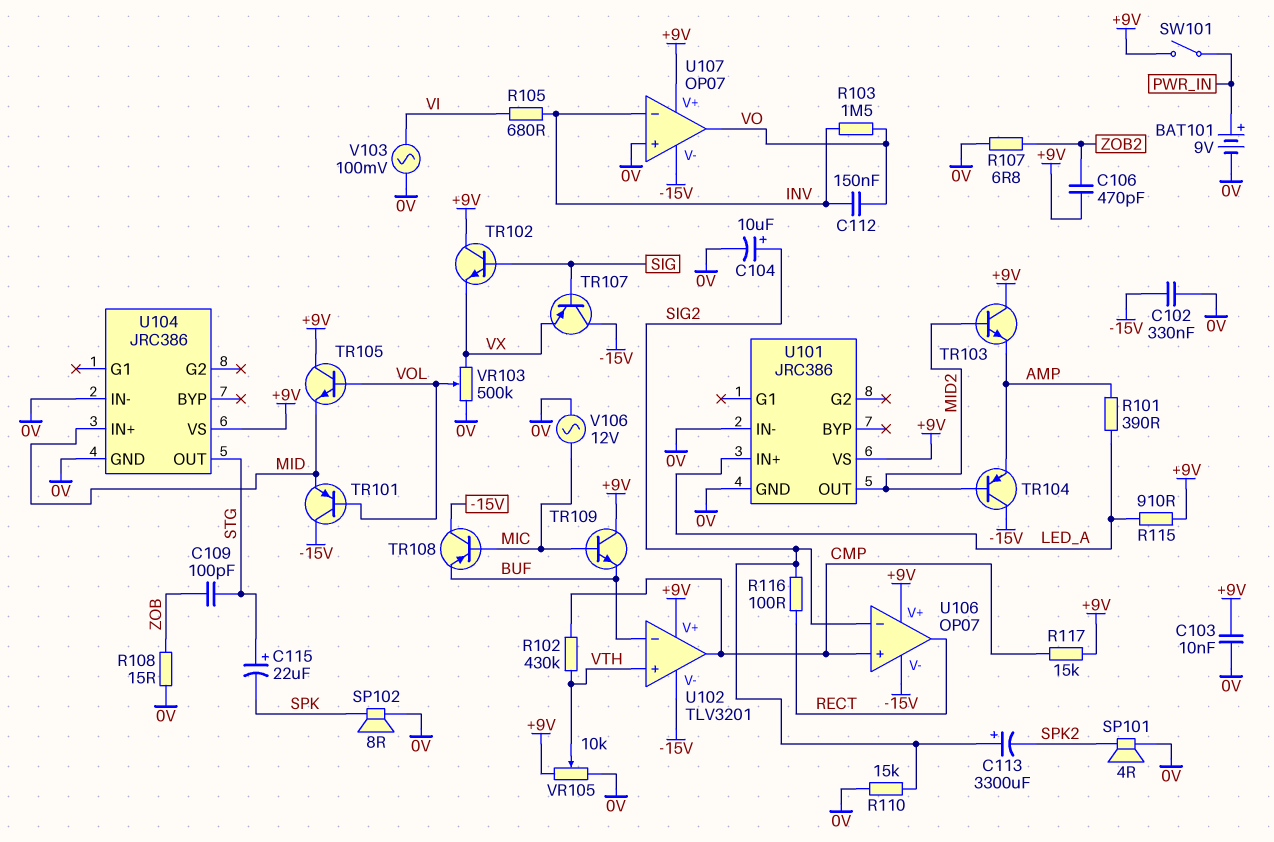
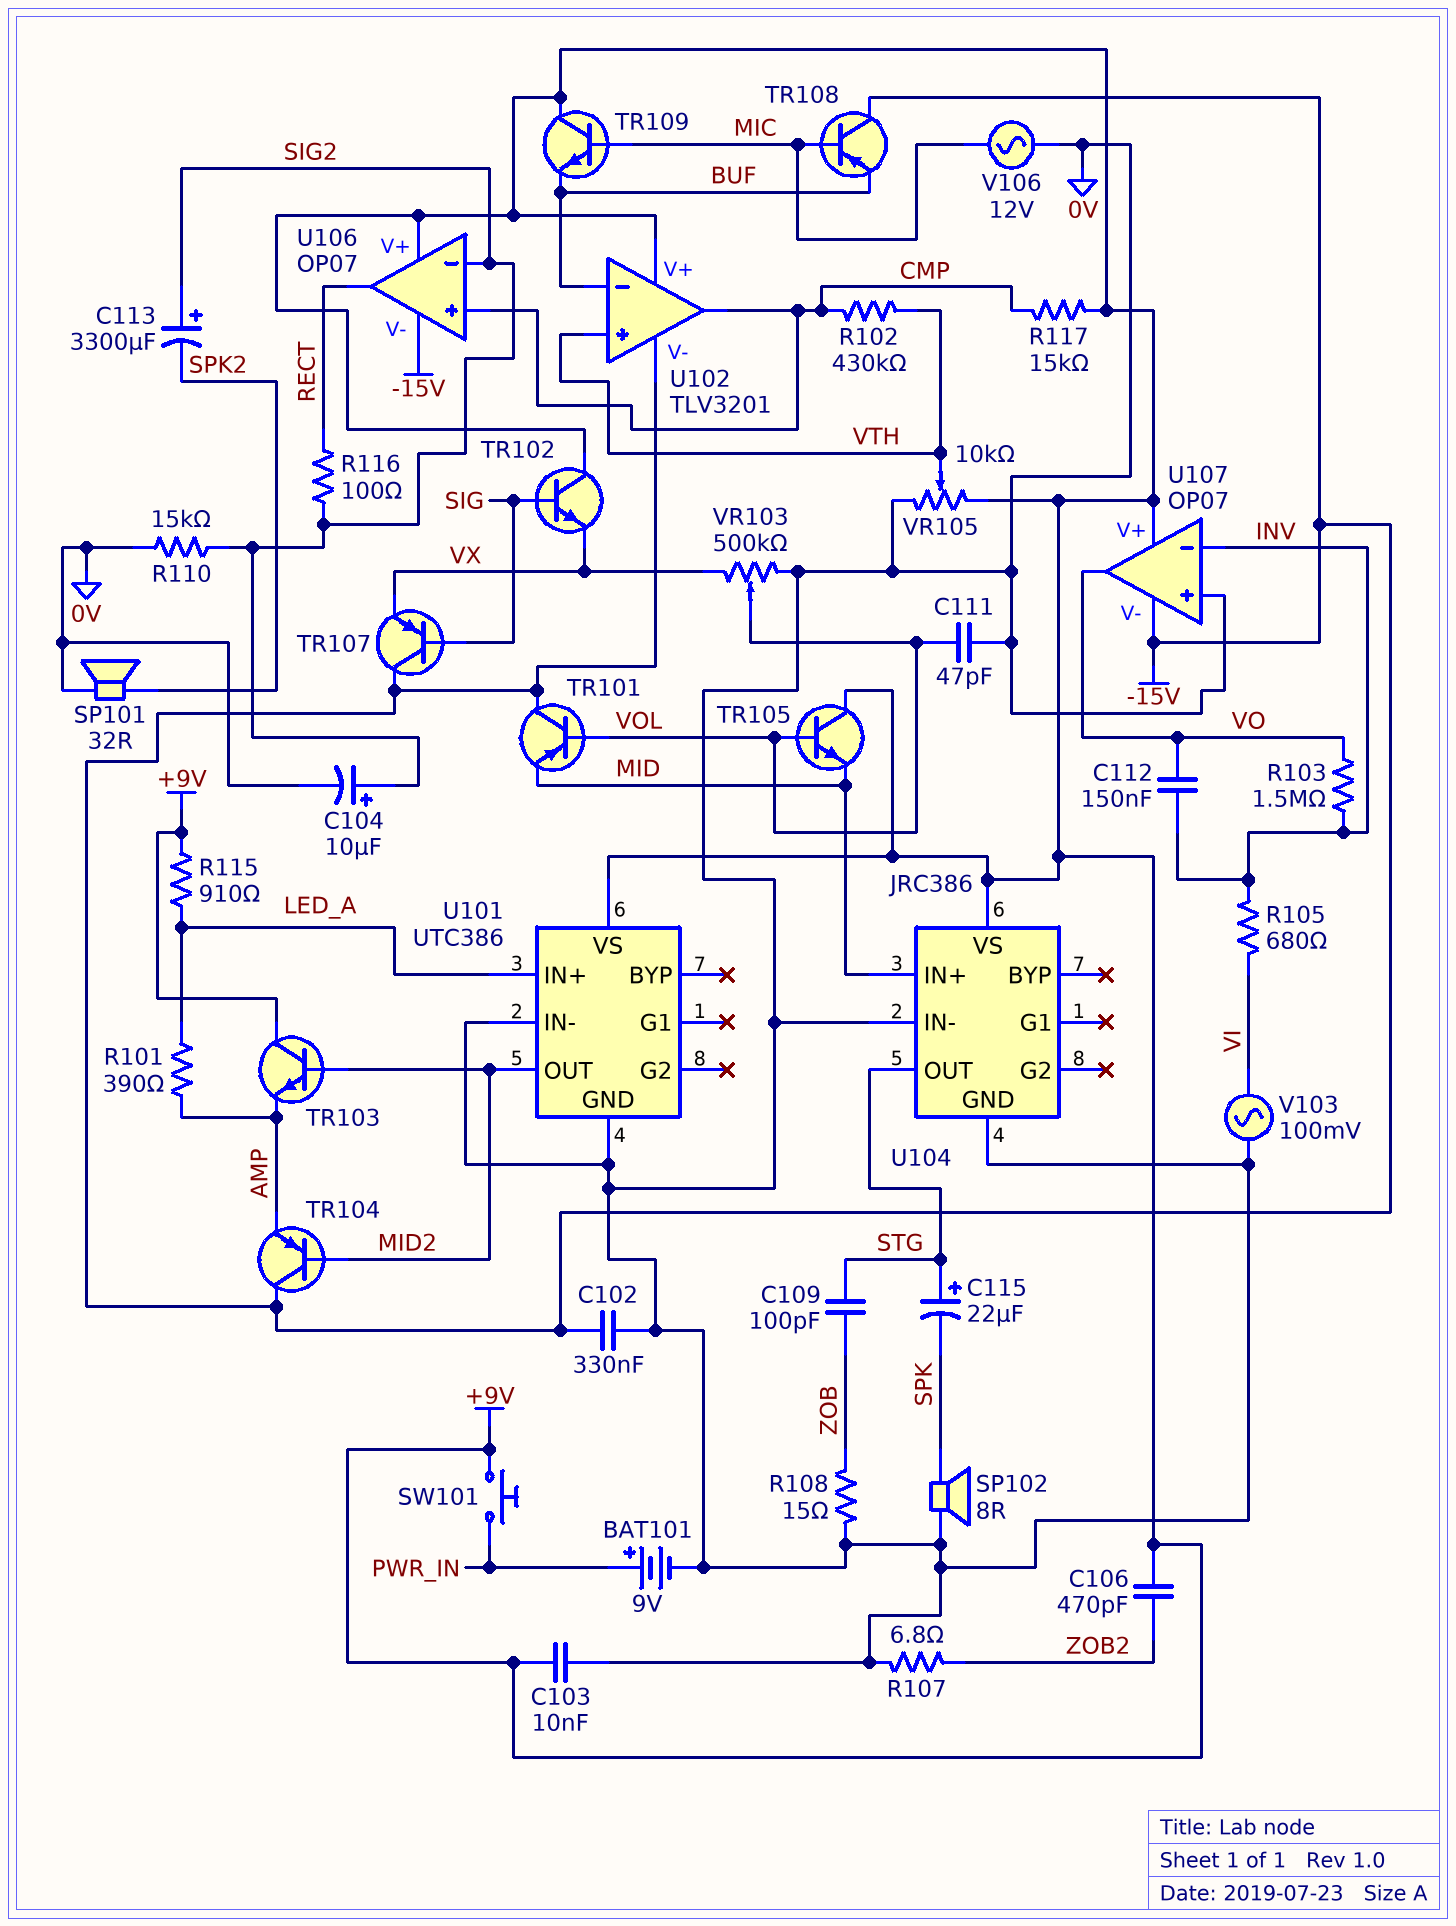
C111: none -> 47pF (0V, VOL)
SP101: speaker 4R (0V, SPK2) -> speaker 32R (0V, SPK2)
SW101: switch (+9V, PWR_IN) -> button (+9V, PWR_IN)
U101: JRC386 -> UTC386

